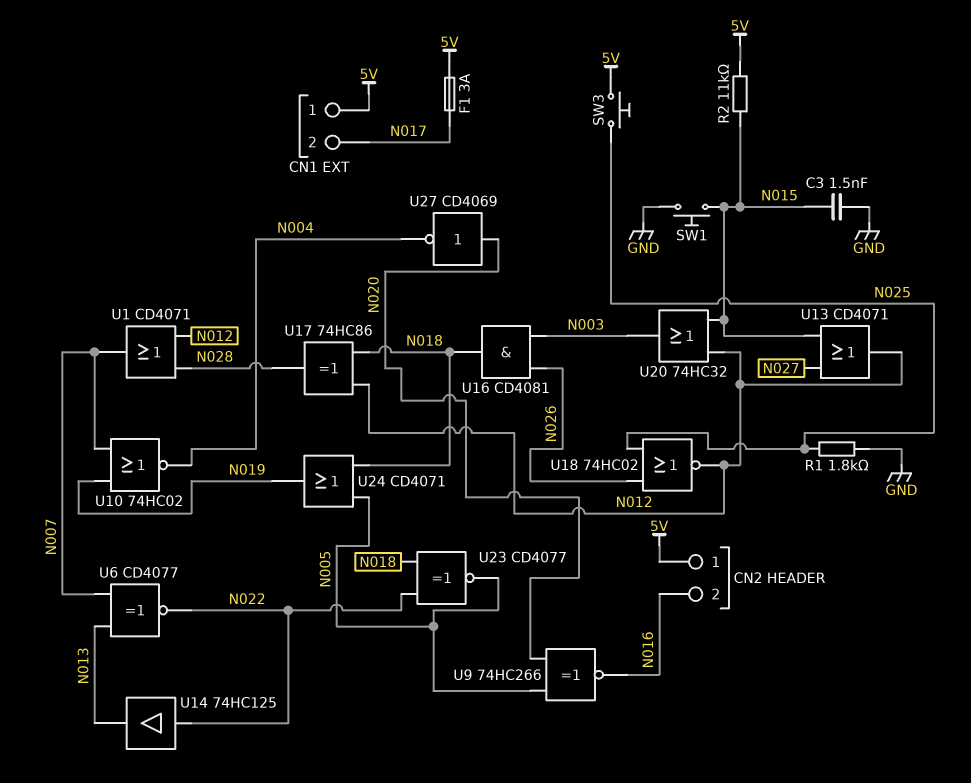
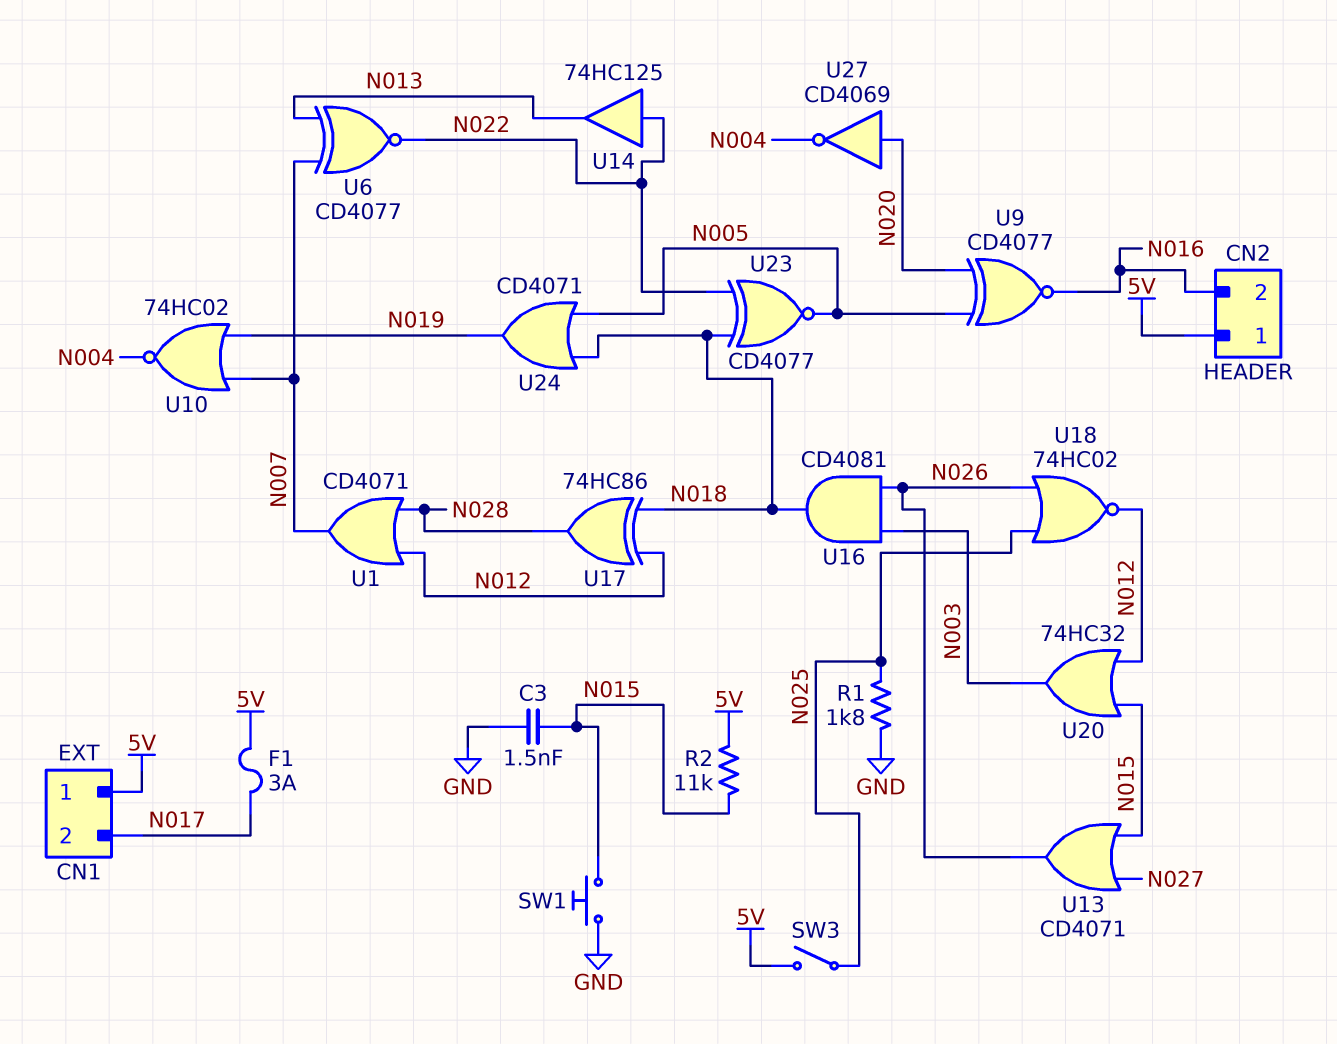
SW3: button (5V, N025) -> switch (5V, N025)
U9: XNOR 74HC266 (in N005, in N020, out N016) -> XNOR CD4077 (in N005, in N020, out N016)
U13: OR CD4071 (in N015, in N027, out N012) -> OR CD4071 (in N015, in N027, out N026)

